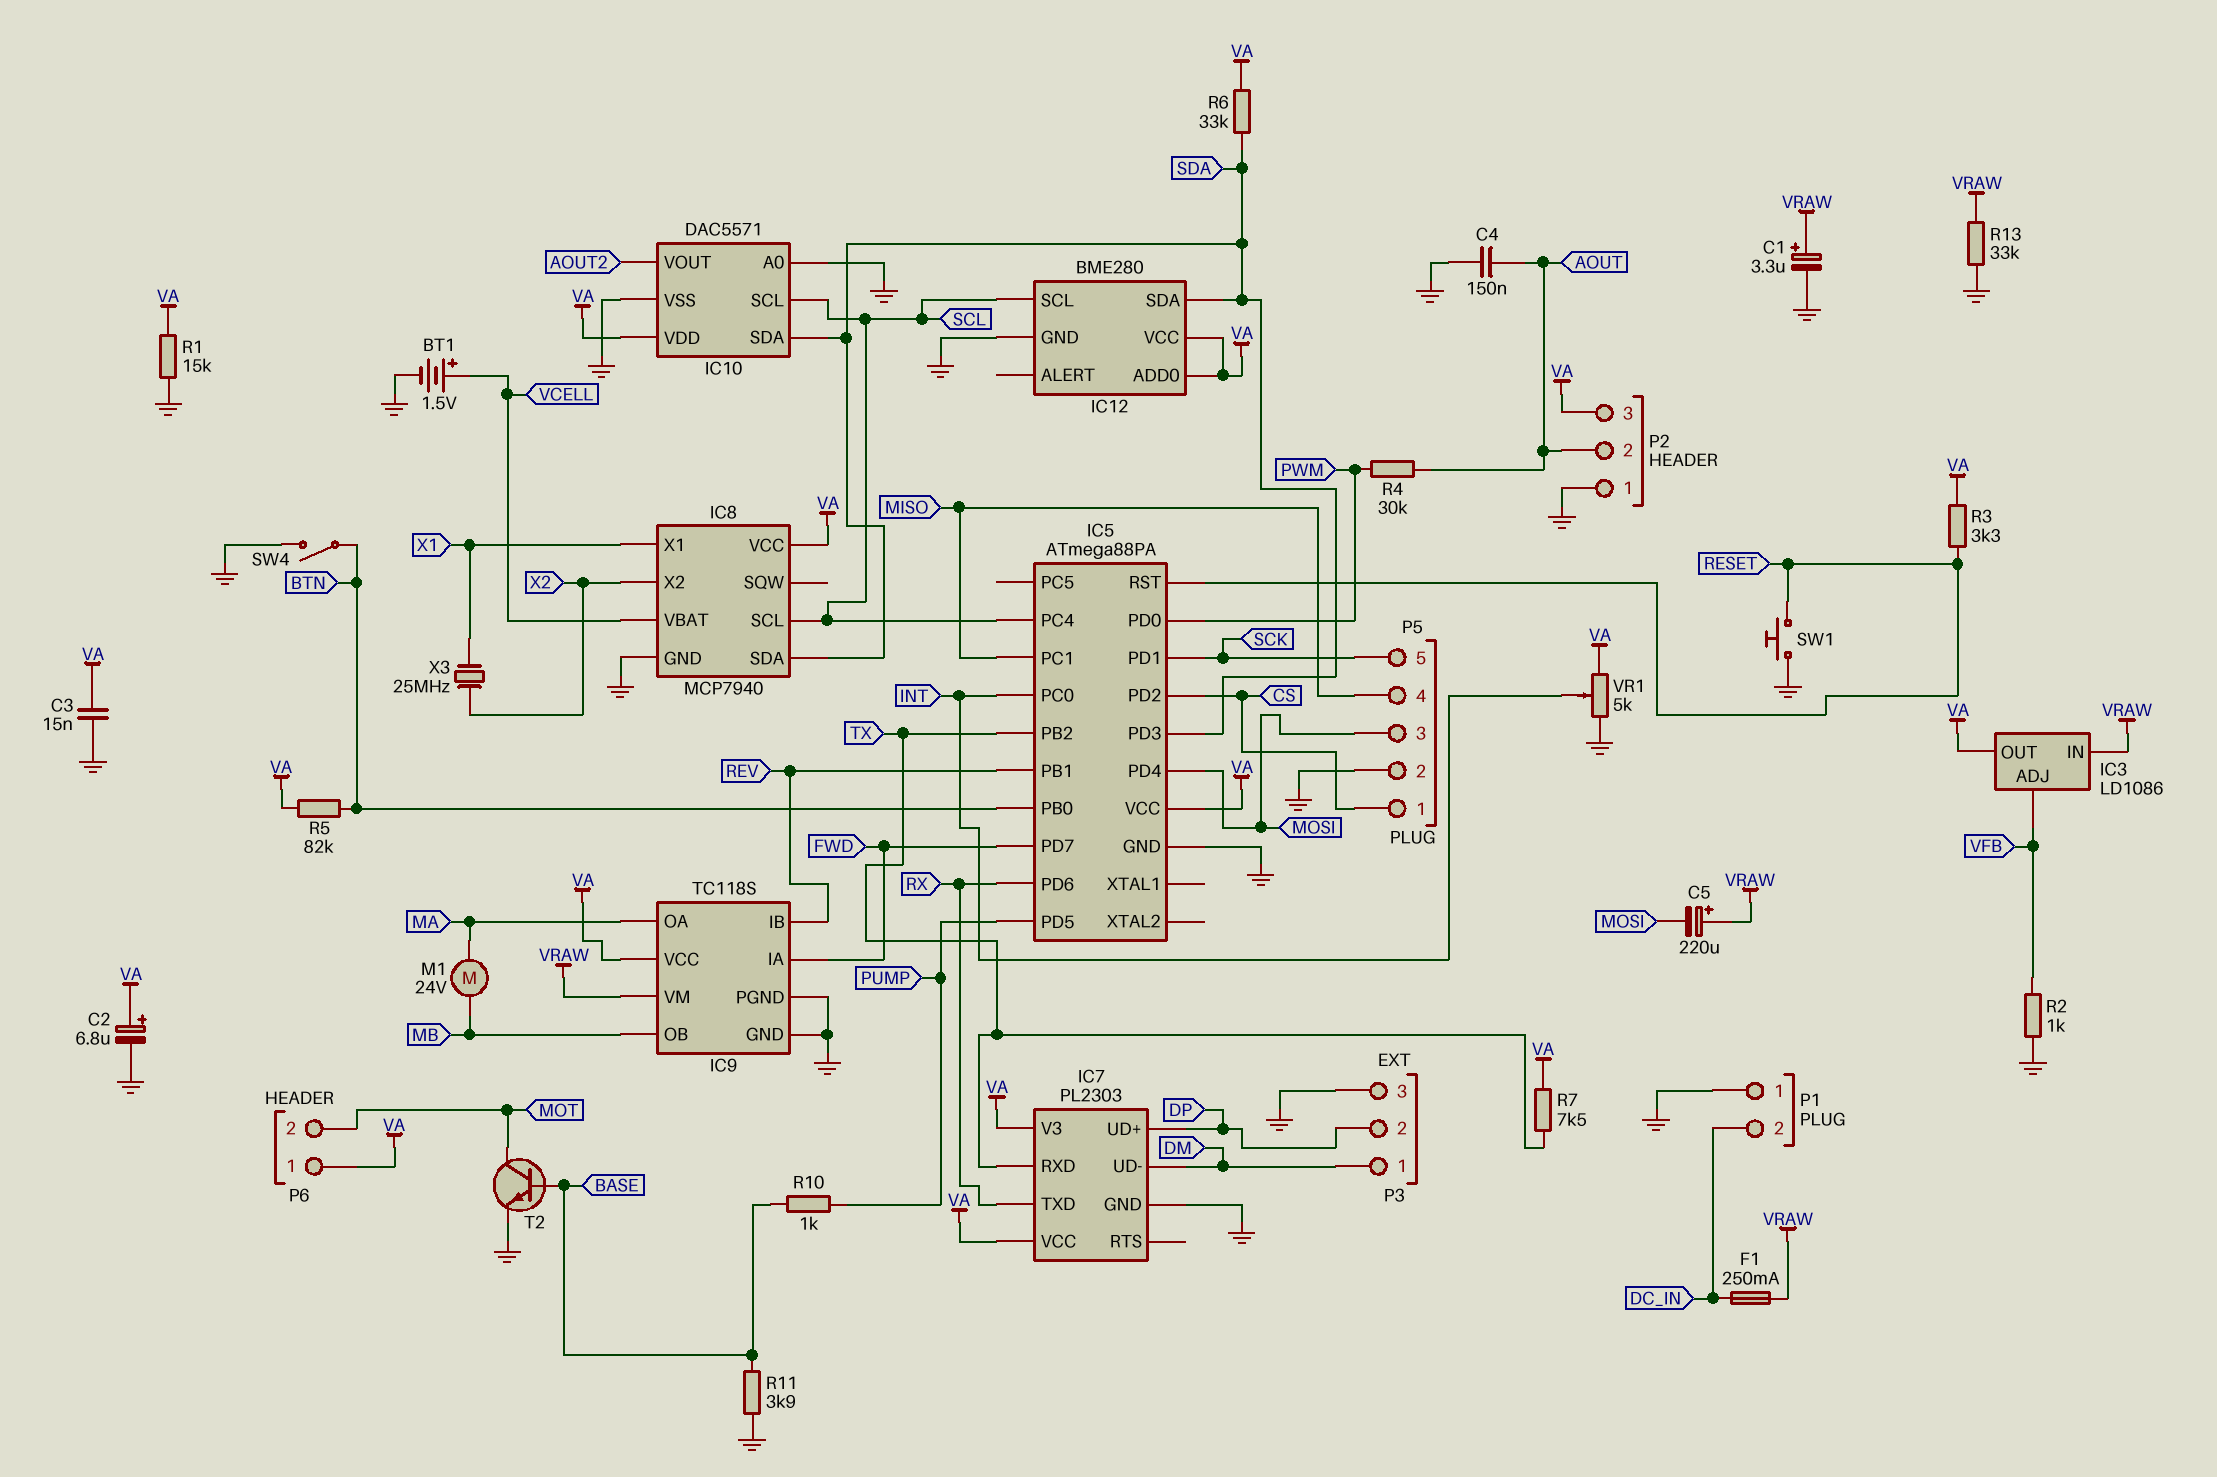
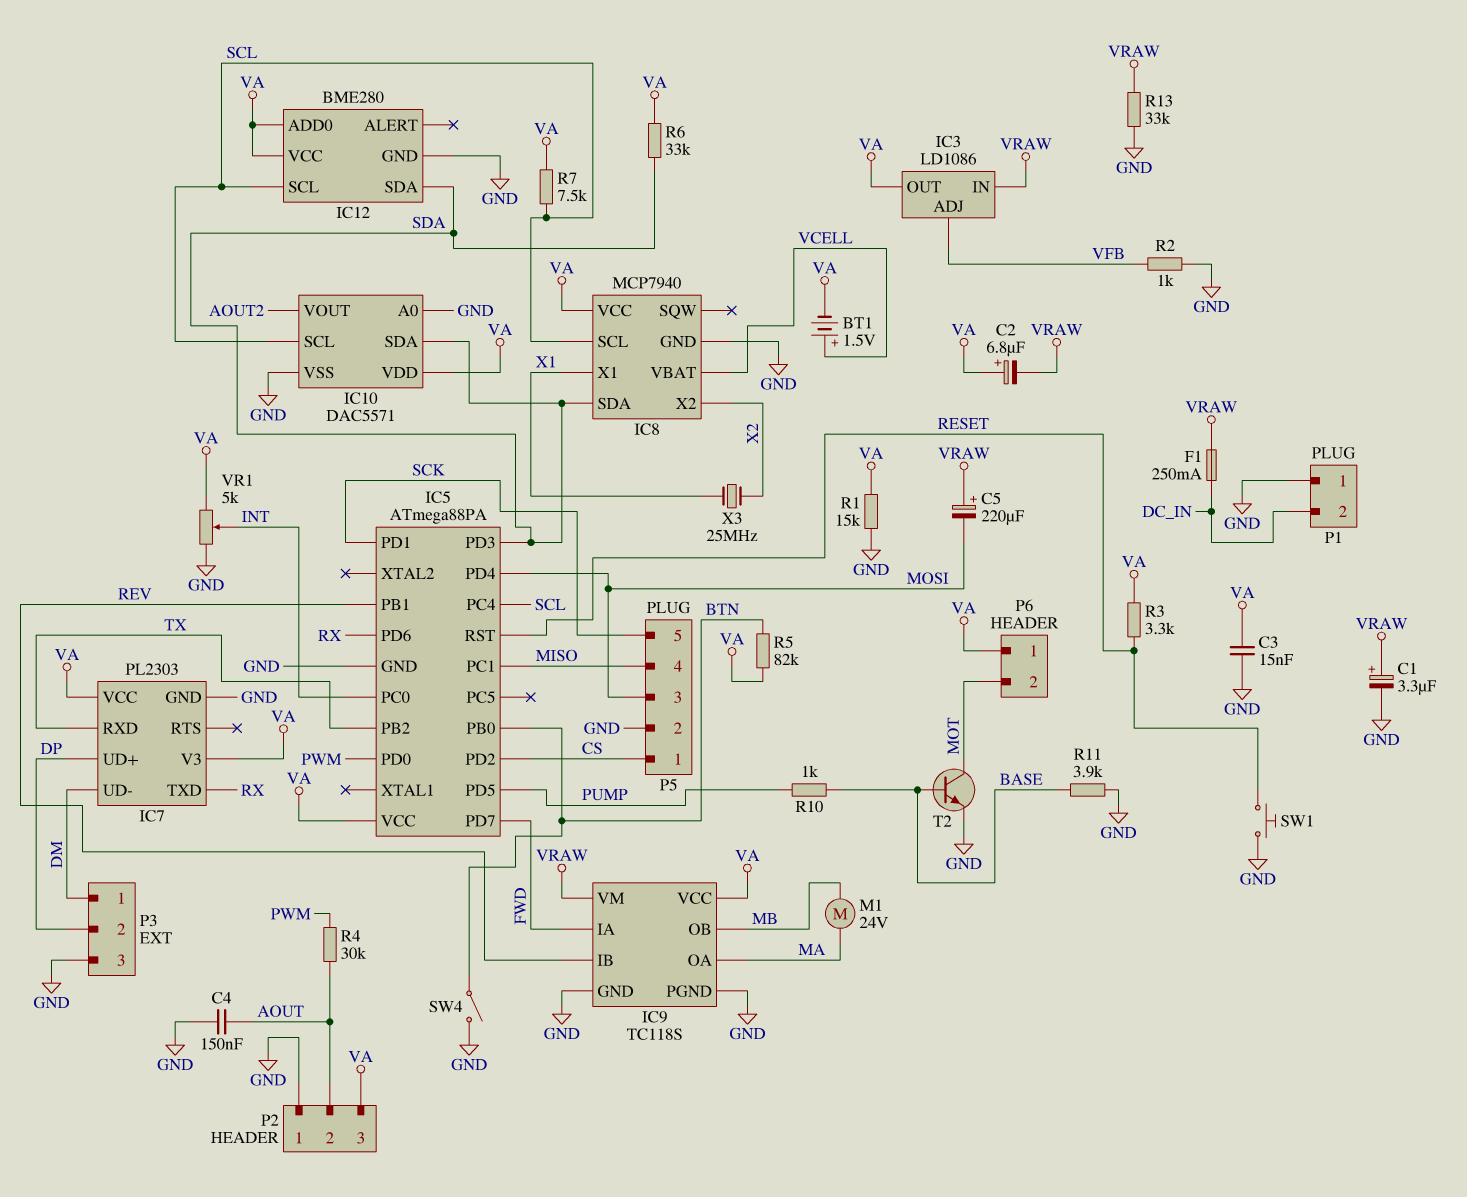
BT1: 1.5V (plus VCELL, minus GND) -> 1.5V (plus VCELL, minus VA)
C2: 6.8uF (plus VA, minus GND) -> 6.8uF (plus VA, minus VRAW)
R7: 7.5k (TX, VA) -> 7.5k (SCL, VA)

